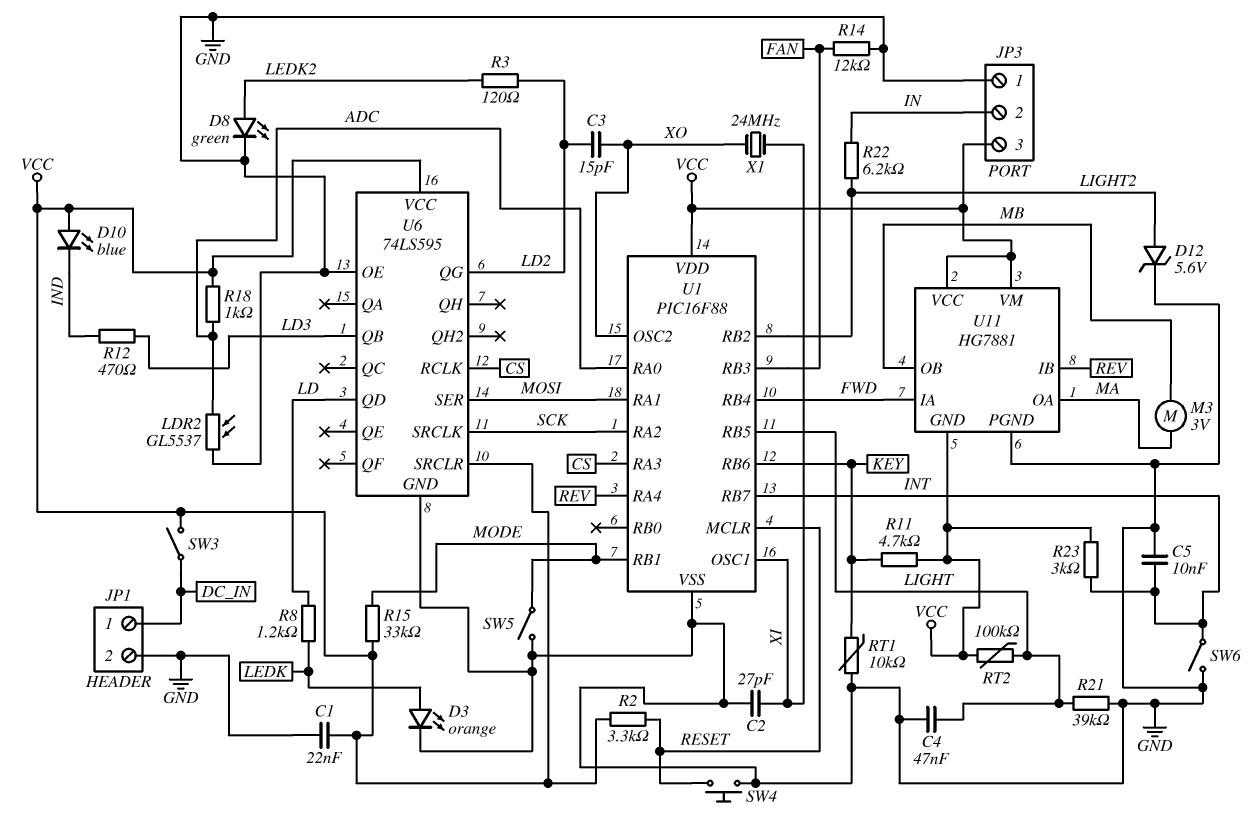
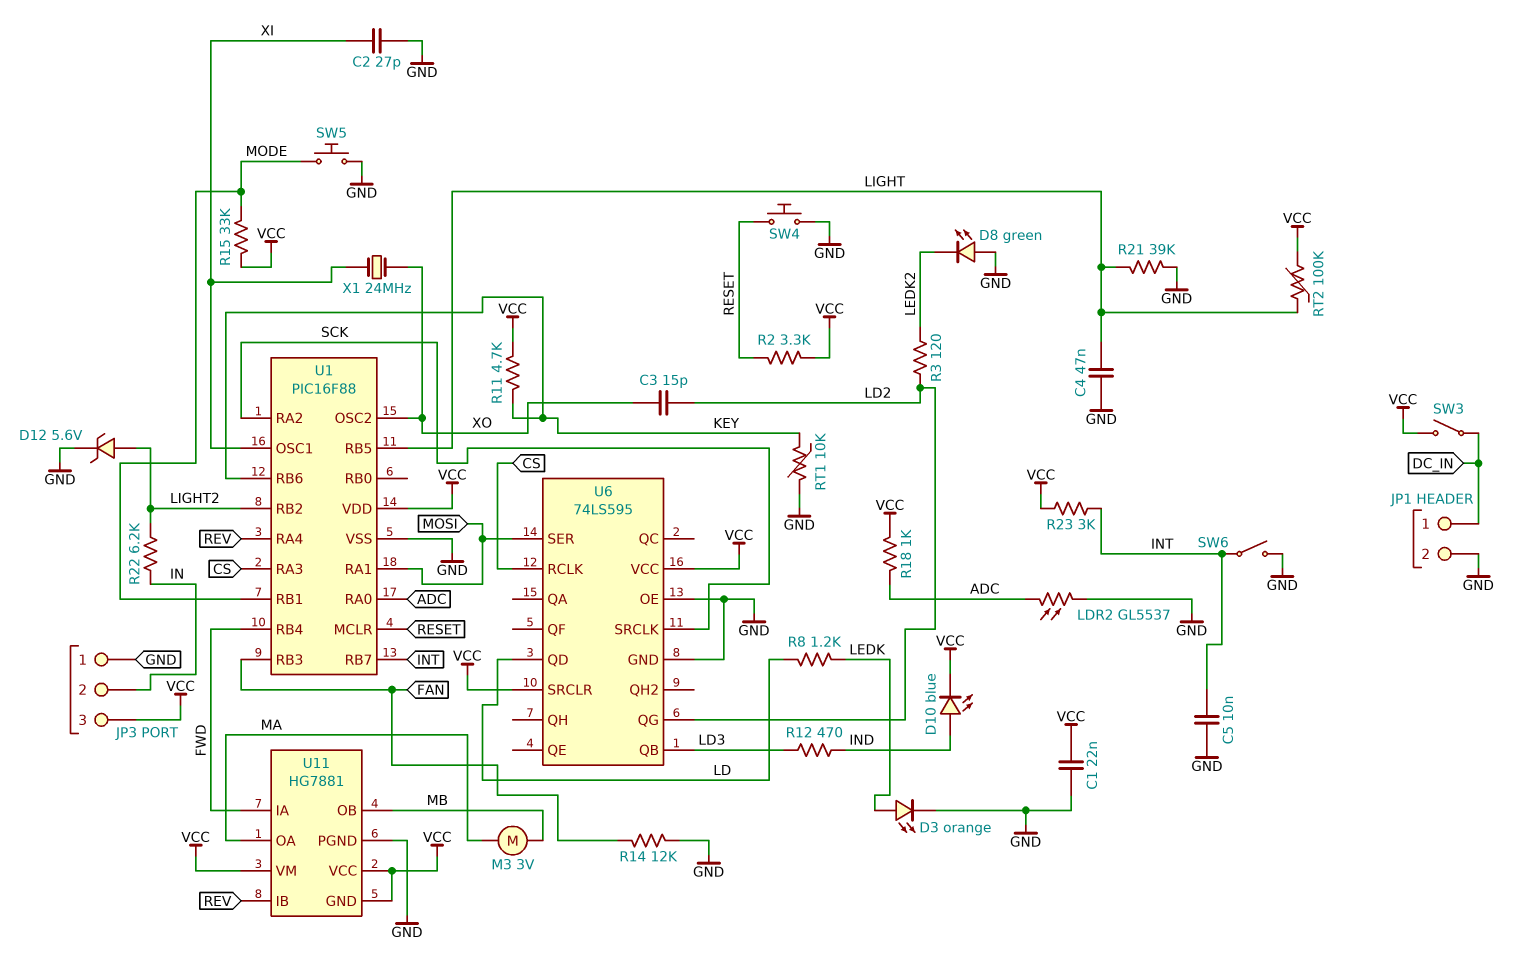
D8: LED green (A LEDK2, K GND) -> LED green (A GND, K LEDK2)
D10: LED blue (A VCC, K IND) -> LED blue (A IND, K VCC)
SW5: switch (GND, MODE) -> button (GND, MODE)

